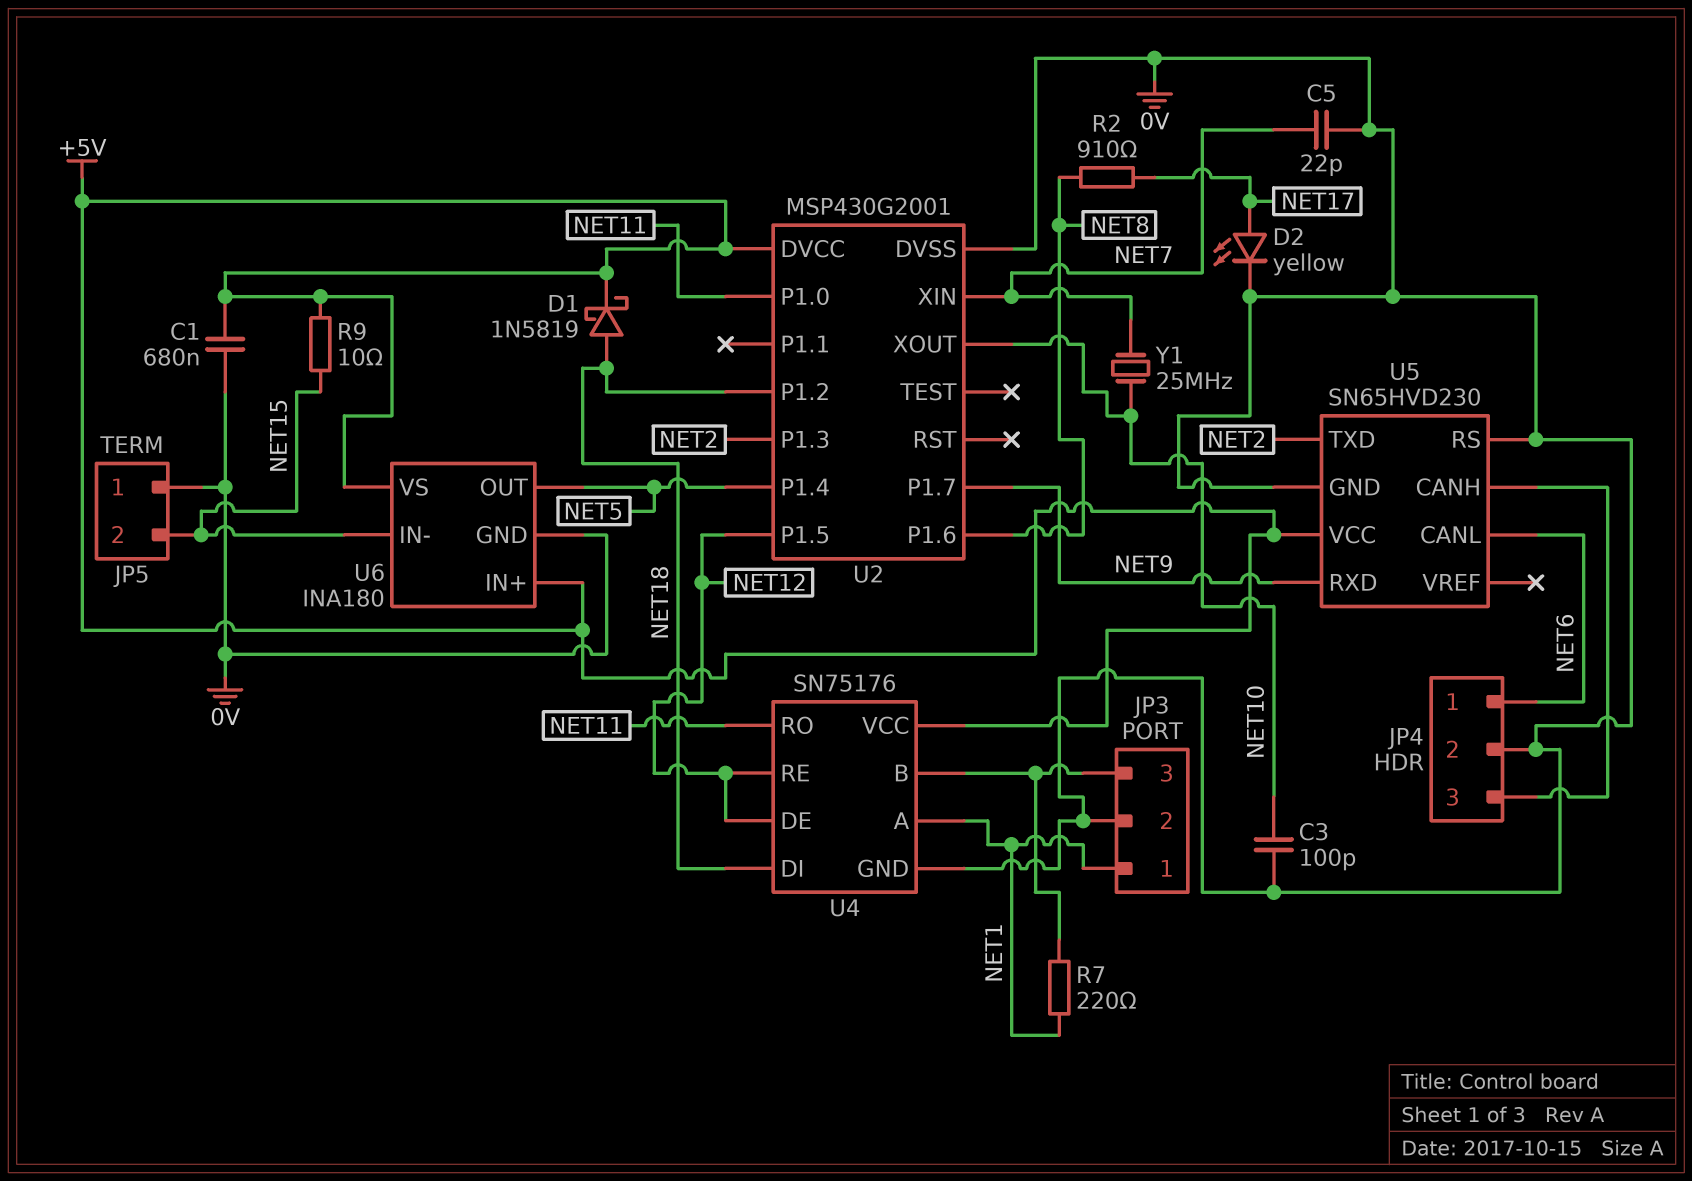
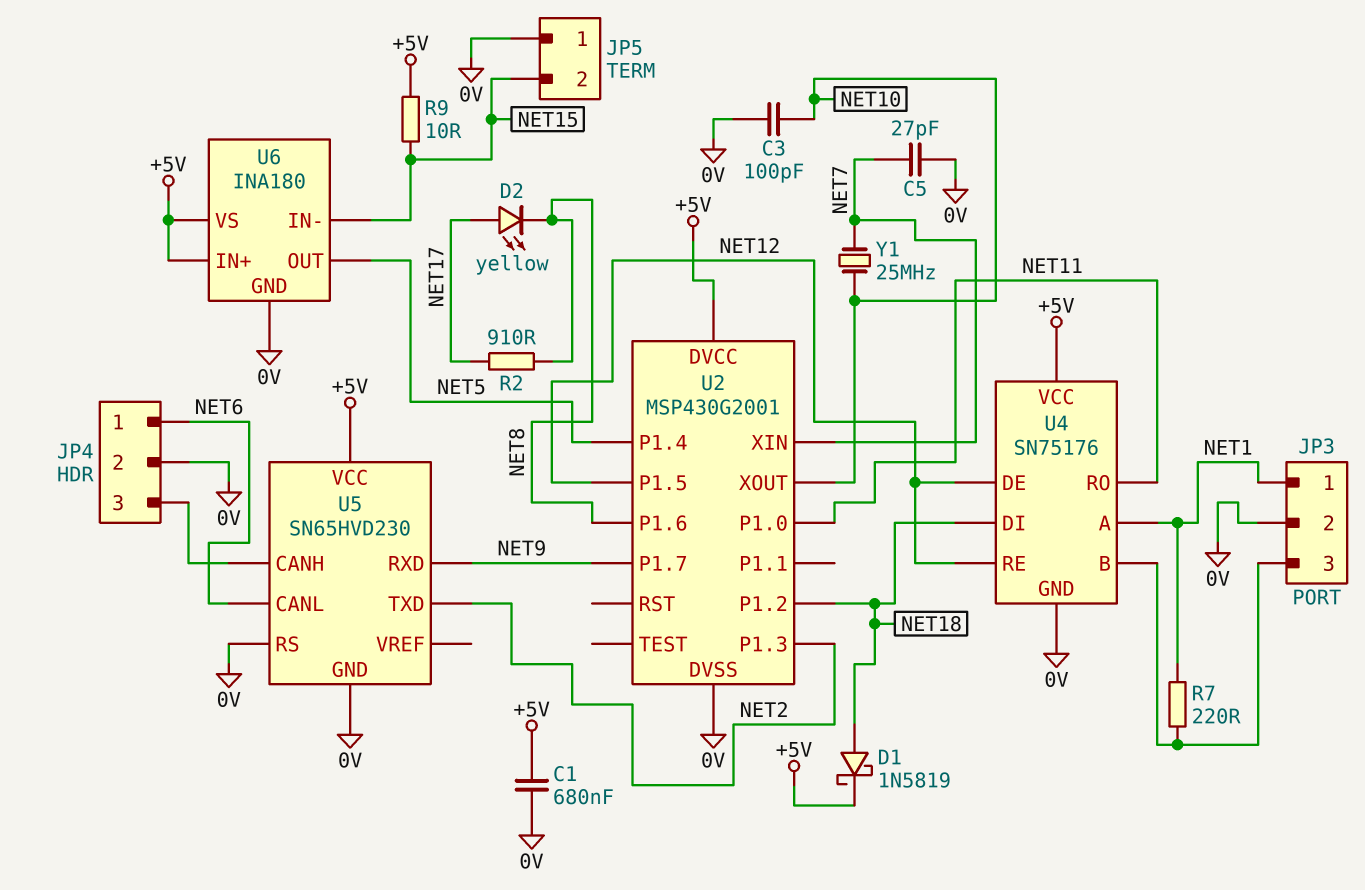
C5: 22pF (0V, NET7) -> 27pF (0V, NET7)
D2: LED yellow (A NET17, K 0V) -> LED yellow (A NET17, K NET8)

